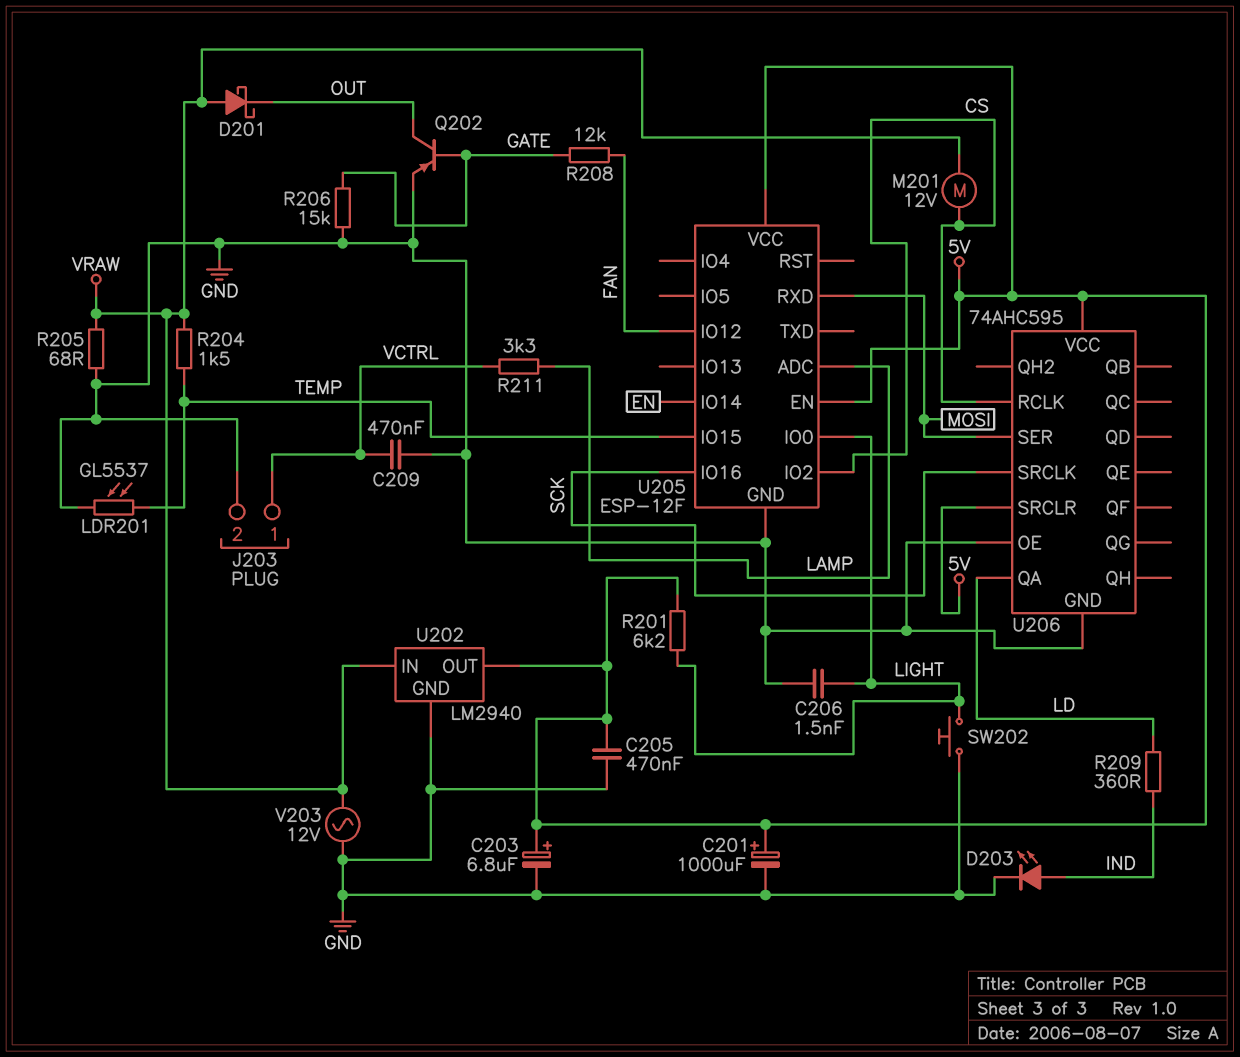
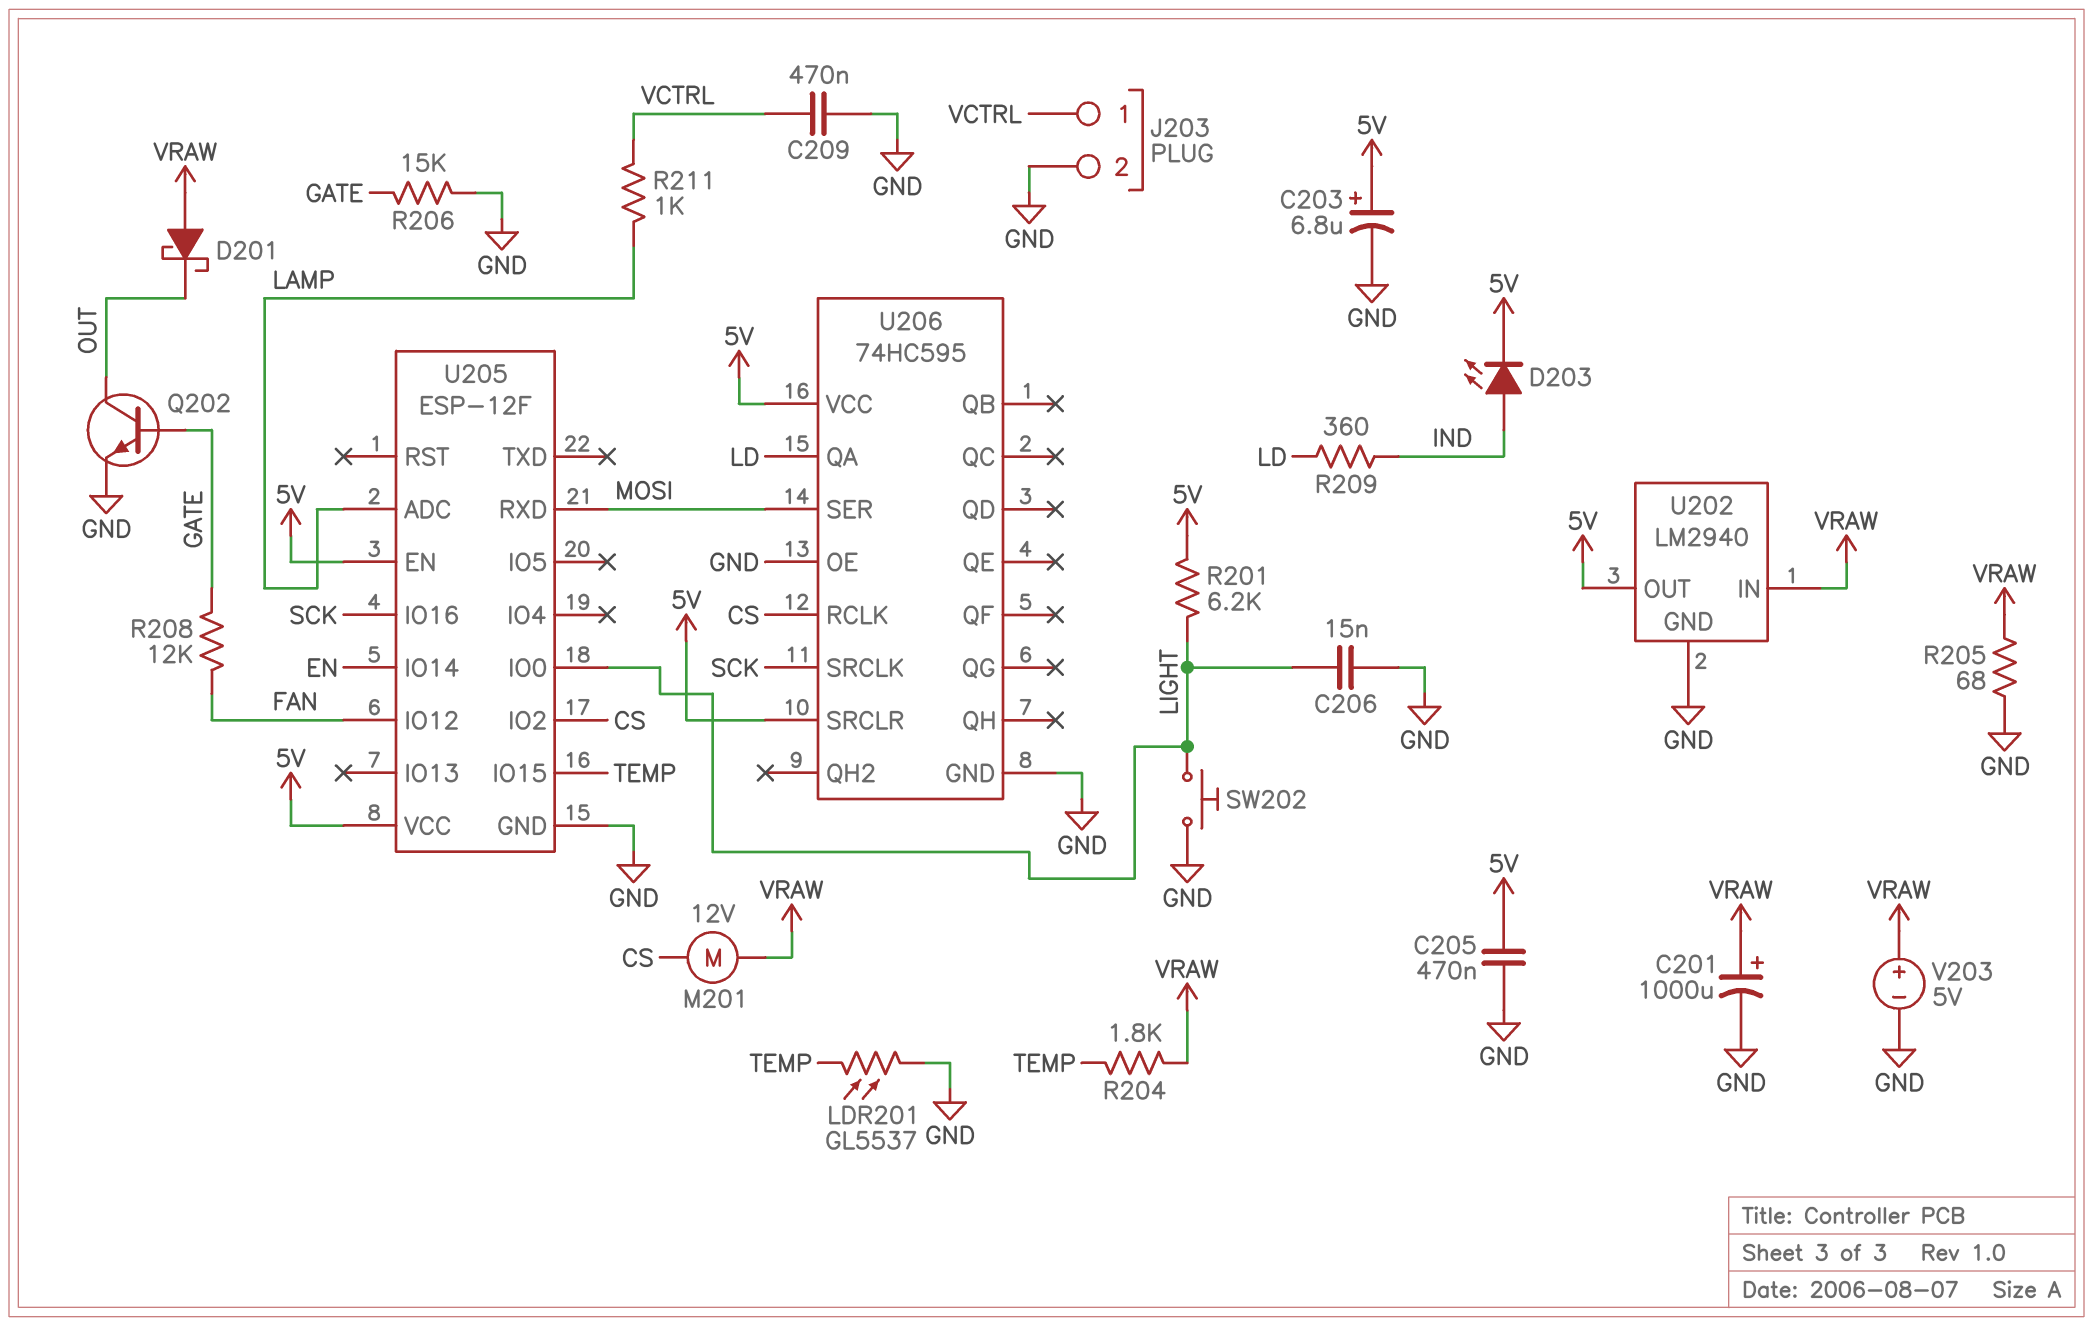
C201: 1000uF (plus 5V, minus GND) -> 1000uF (plus VRAW, minus GND)
C206: 1.5nF (GND, LIGHT) -> 15nF (GND, LIGHT)
D203: LED (A IND, K GND) -> LED (A IND, K 5V)
Q202: PNP (B GATE, C OUT, E GND) -> NPN (B GATE, C OUT, E GND)
R204: 1.5k (TEMP, VRAW) -> 1.8k (TEMP, VRAW)
R211: 3.3k (LAMP, VCTRL) -> 1k (LAMP, VCTRL)
U206: 74AHC595 -> 74HC595
V203: AC 12V (GND, VRAW) -> 5V (plus VRAW, minus GND)

